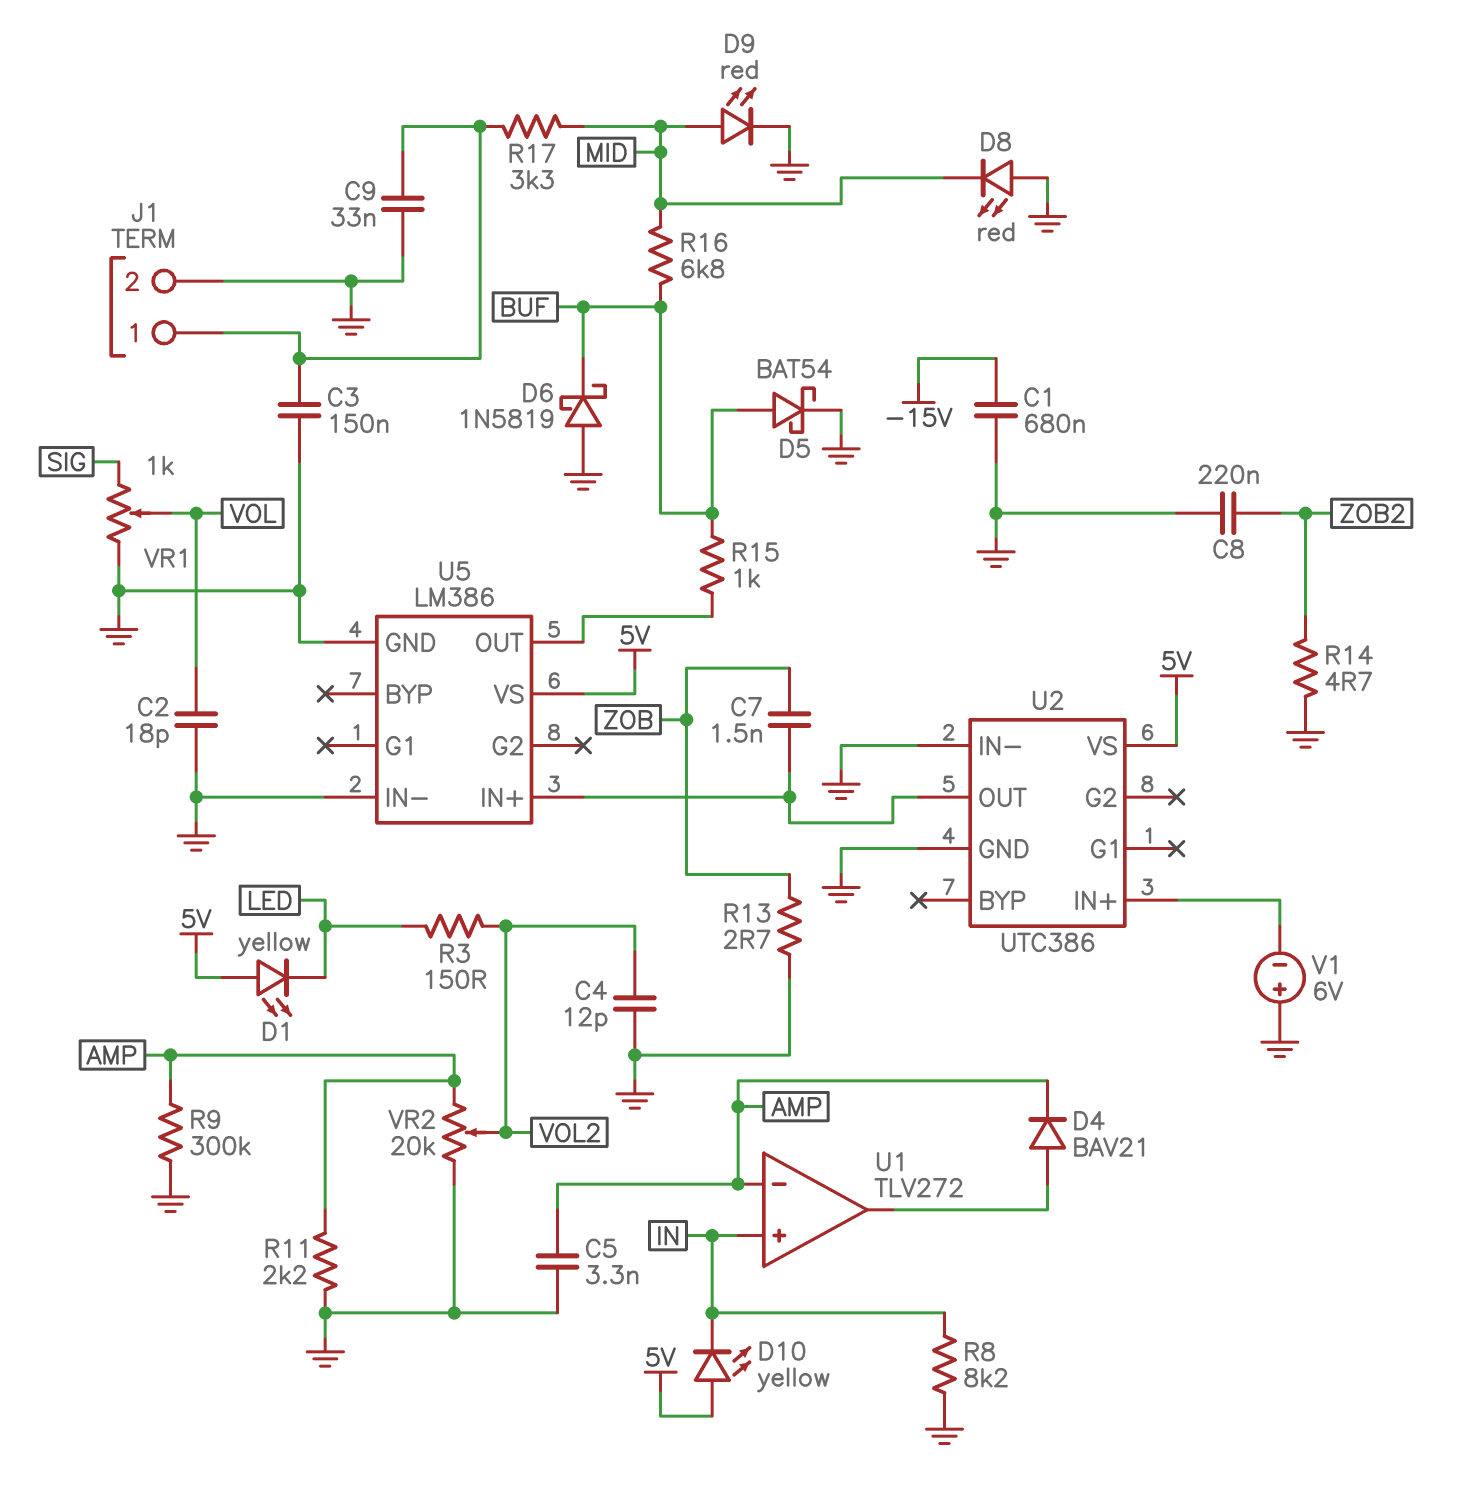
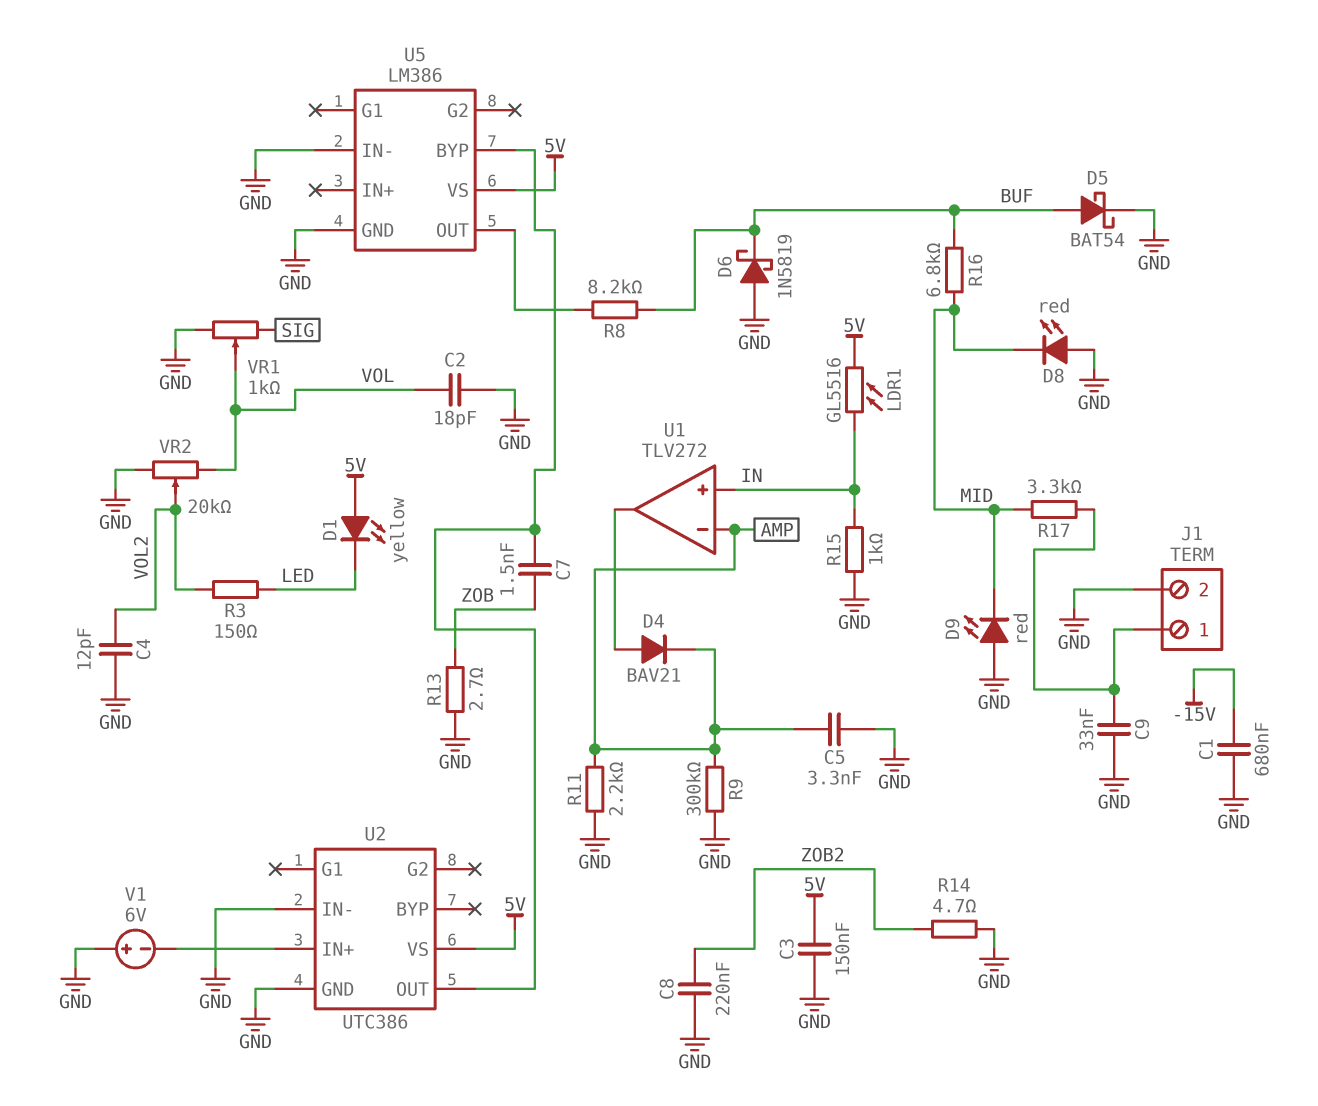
C3: 150nF (GND, J1/1) -> 150nF (5V, GND)
D9: LED red (A MID, K GND) -> LED red (A GND, K MID)
D10: LED yellow (A 5V, K IN) -> none
LDR1: none -> GL5516 (5V, IN)
R8: 8.2k (GND, IN) -> 8.2k (BUF, U5/OUT)
R15: 1k (BUF, U5/OUT) -> 1k (GND, IN)
U5 pin BYP: none -> U2/OUT
U5 pin IN+: U2/OUT -> none
VR2: 20k (AMP, GND, wiper VOL2) -> 20k (GND, VOL, wiper VOL2)

